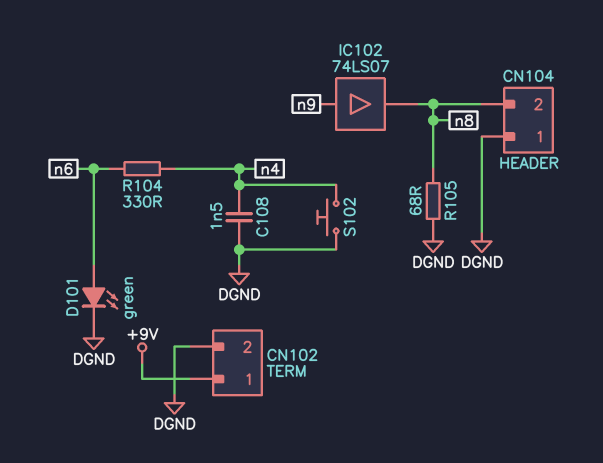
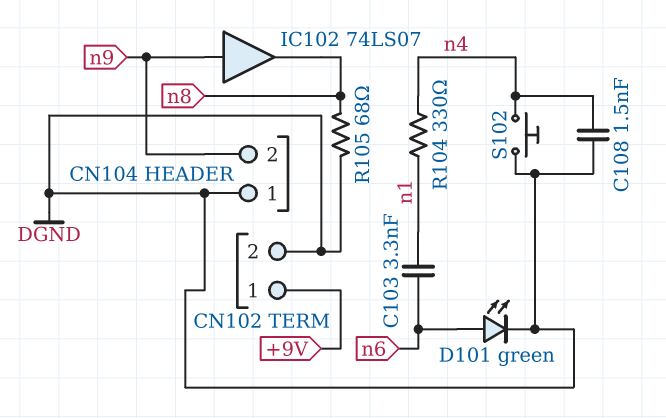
C103: none -> 3.3nF (n1, n6)
CN104 pin 2: n8 -> n9
R104: 330 (n4, n6) -> 330 (n1, n4)

